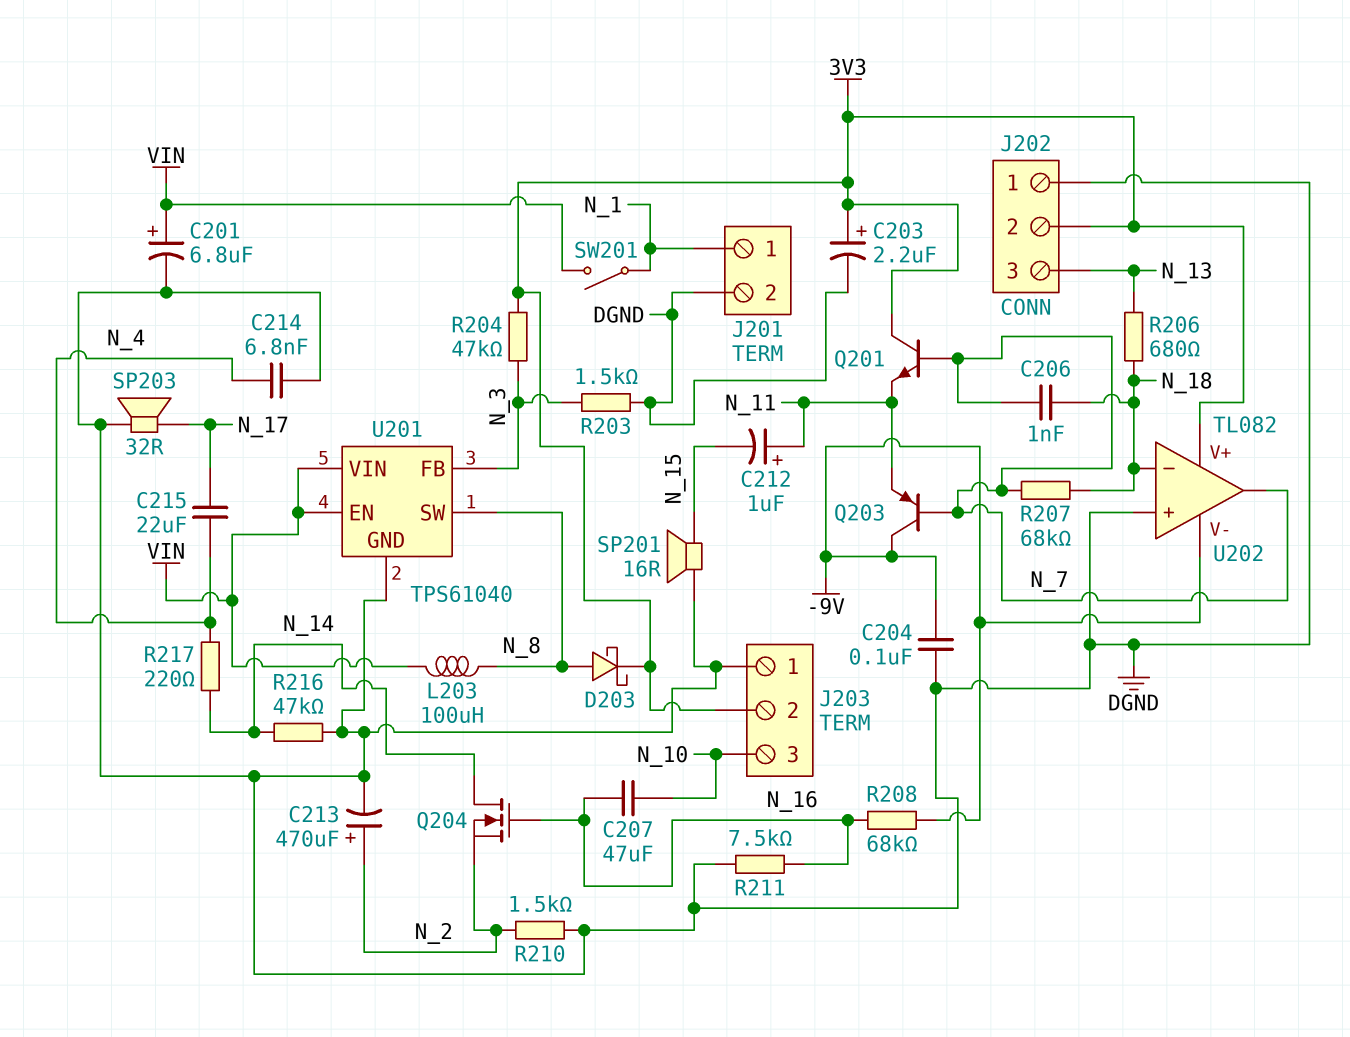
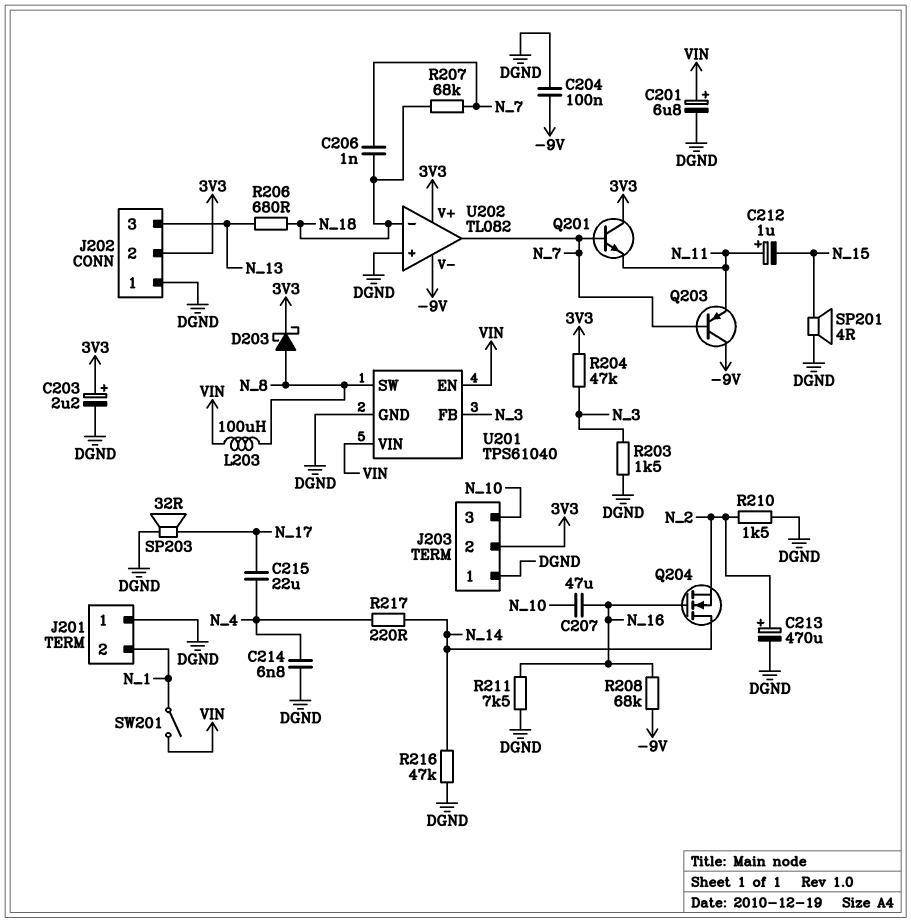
J201 pin 1: N_1 -> DGND
J201 pin 2: DGND -> N_1
SP201: speaker 16R (DGND, N_15) -> speaker 4R (DGND, N_15)

